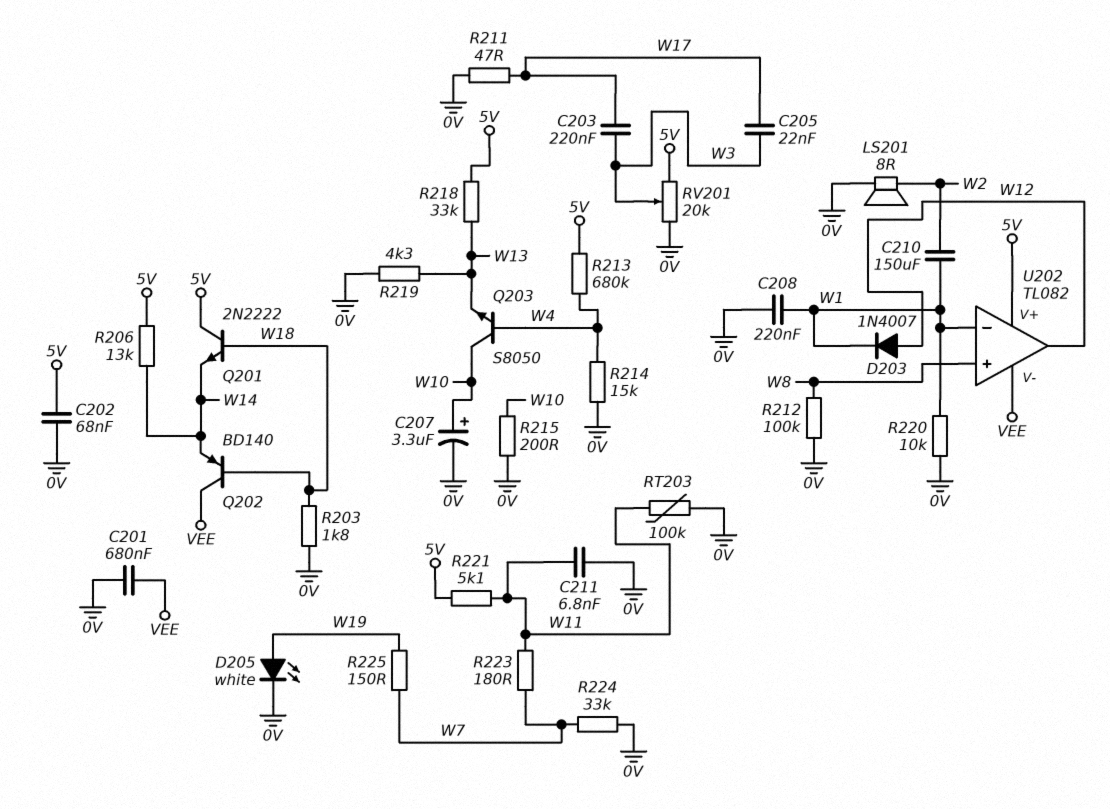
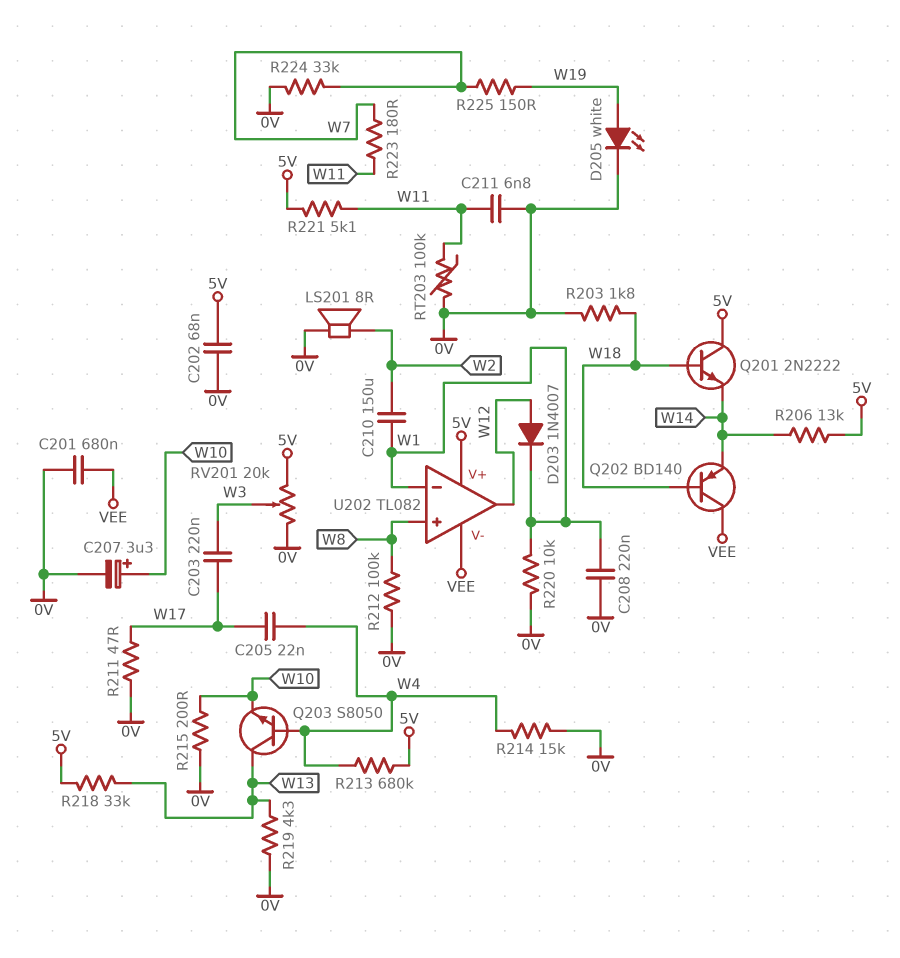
C205: 22nF (W3, W17) -> 22nF (W4, W17)
Q203: NPN S8050 (B W4, C W10, E W13) -> NPN S8050 (B W4, C W13, E W10)

